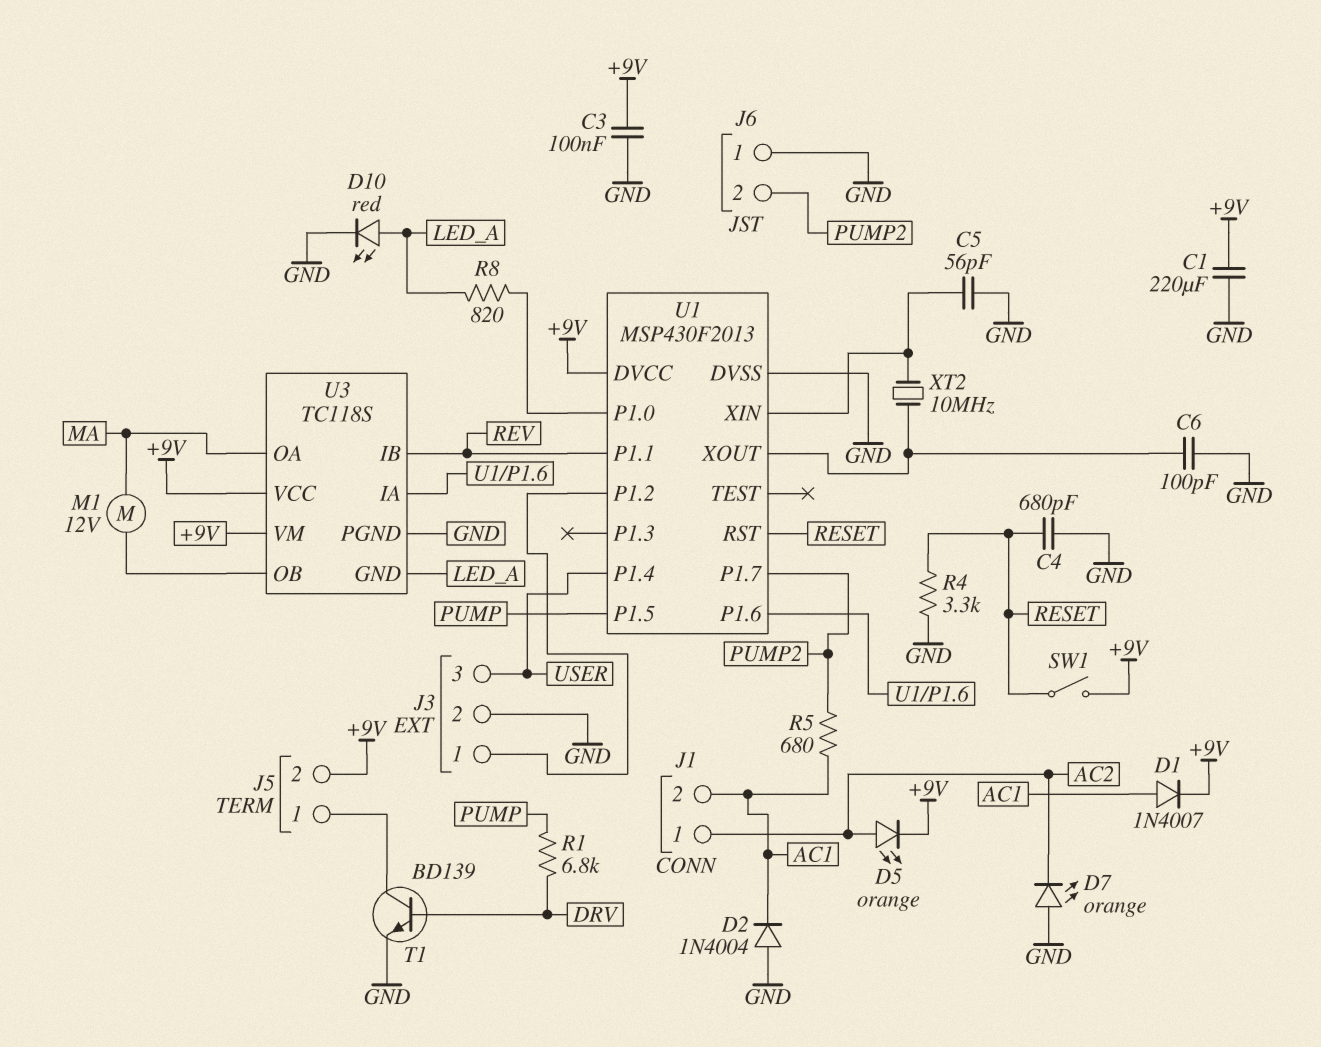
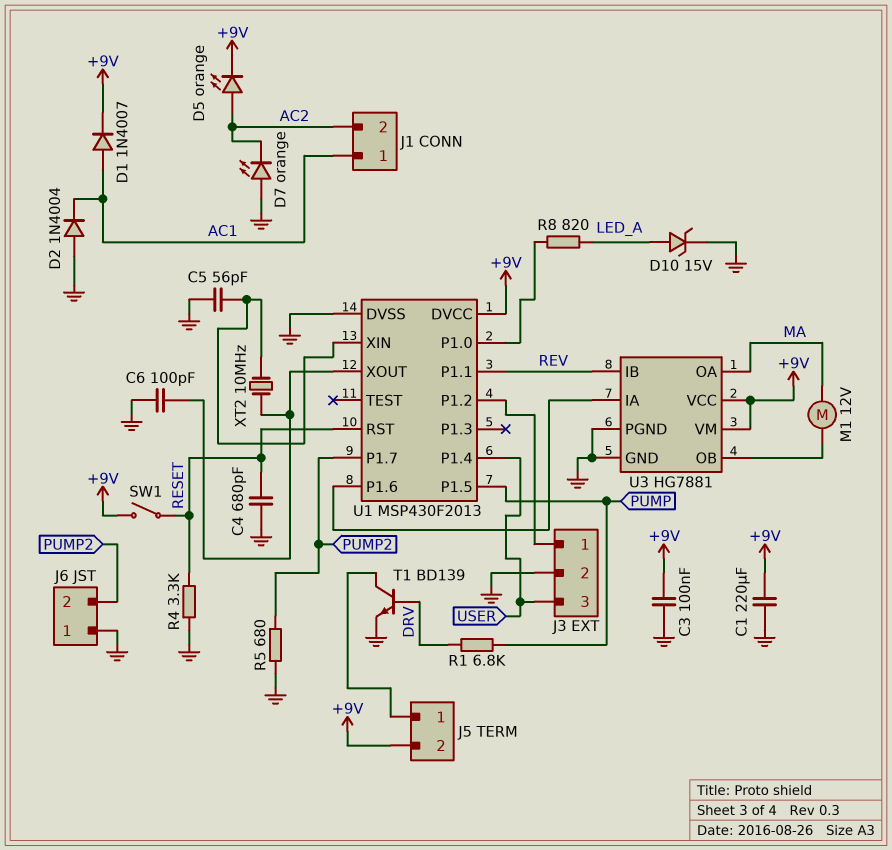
D10: LED red (A LED_A, K GND) -> zener 15V (A LED_A, K GND)
J1 pin 1: AC2 -> AC1
J1 pin 2: AC1 -> AC2
R5: 680 (AC1, PUMP2) -> 680 (GND, PUMP2)
U3: TC118S -> HG7881
U3 pin GND: LED_A -> GND

